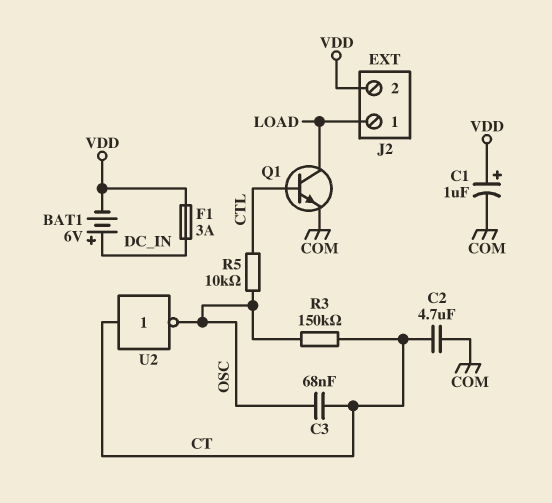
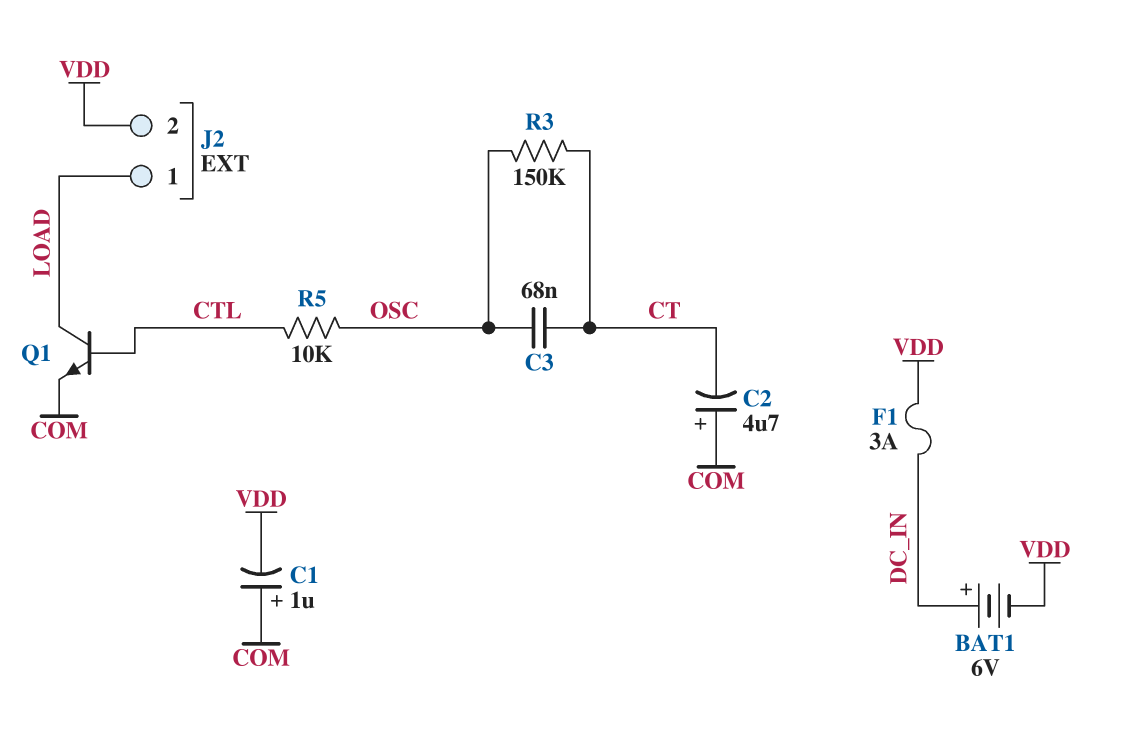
C1: 1uF (plus VDD, minus COM) -> 1uF (plus COM, minus VDD)
C2: 4.7uF (COM, CT) -> 4.7uF (plus COM, minus CT)
U2: NOT (in CT, out OSC) -> none

